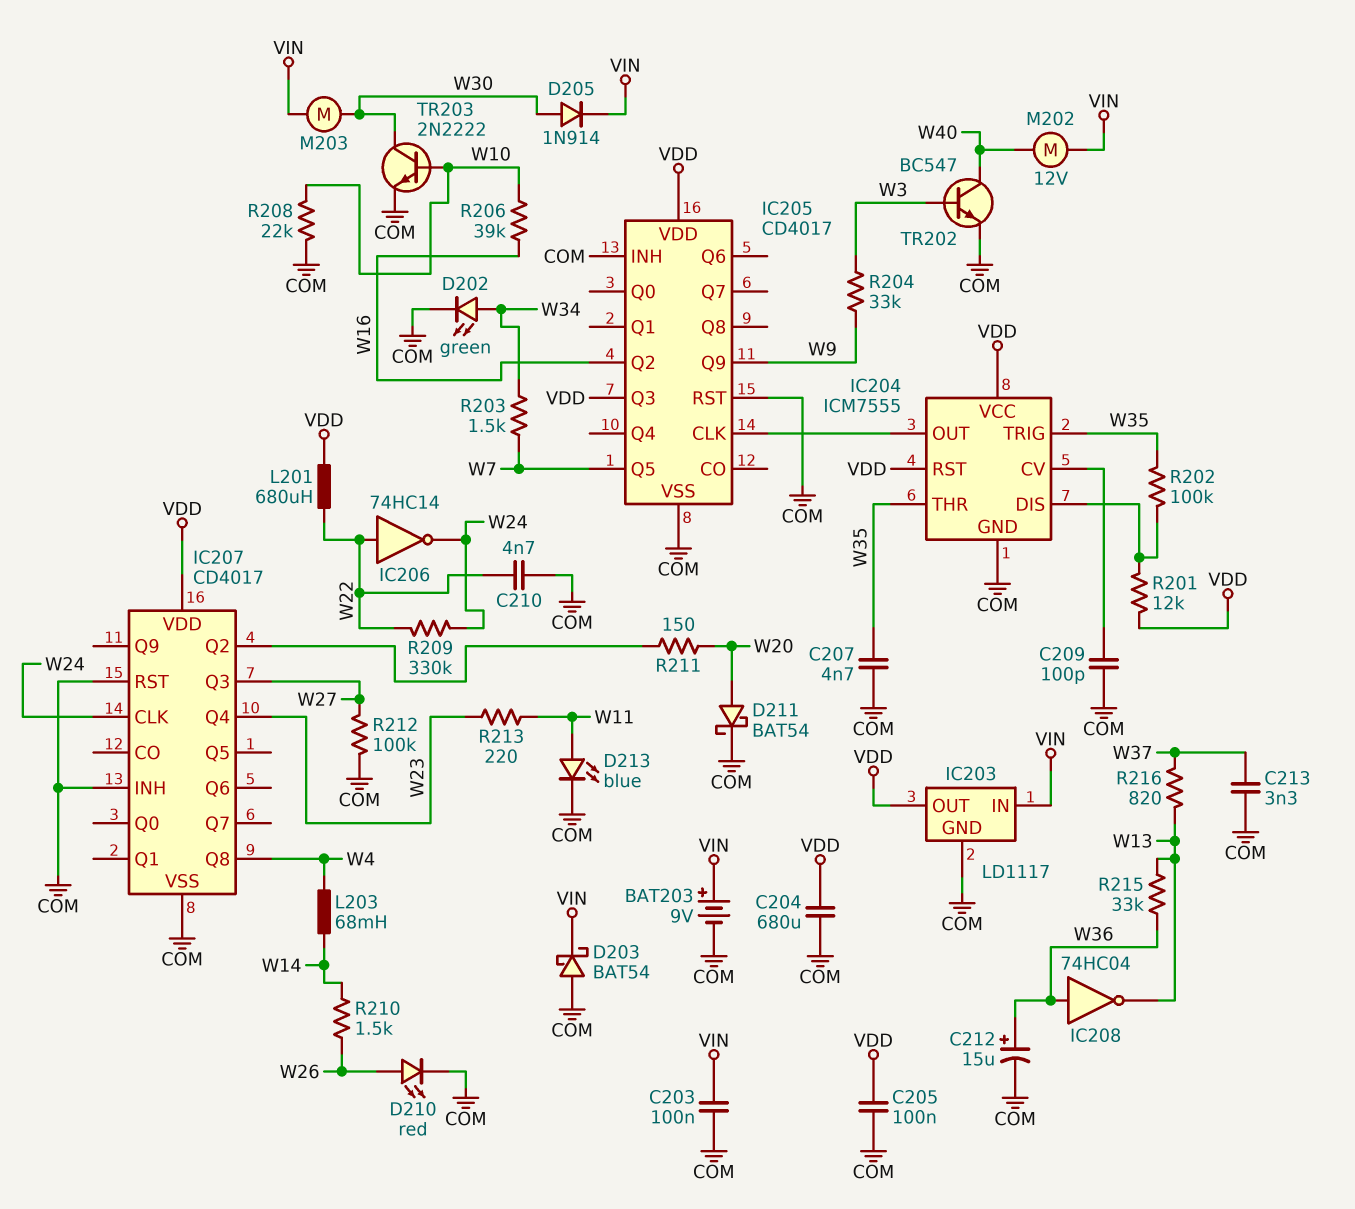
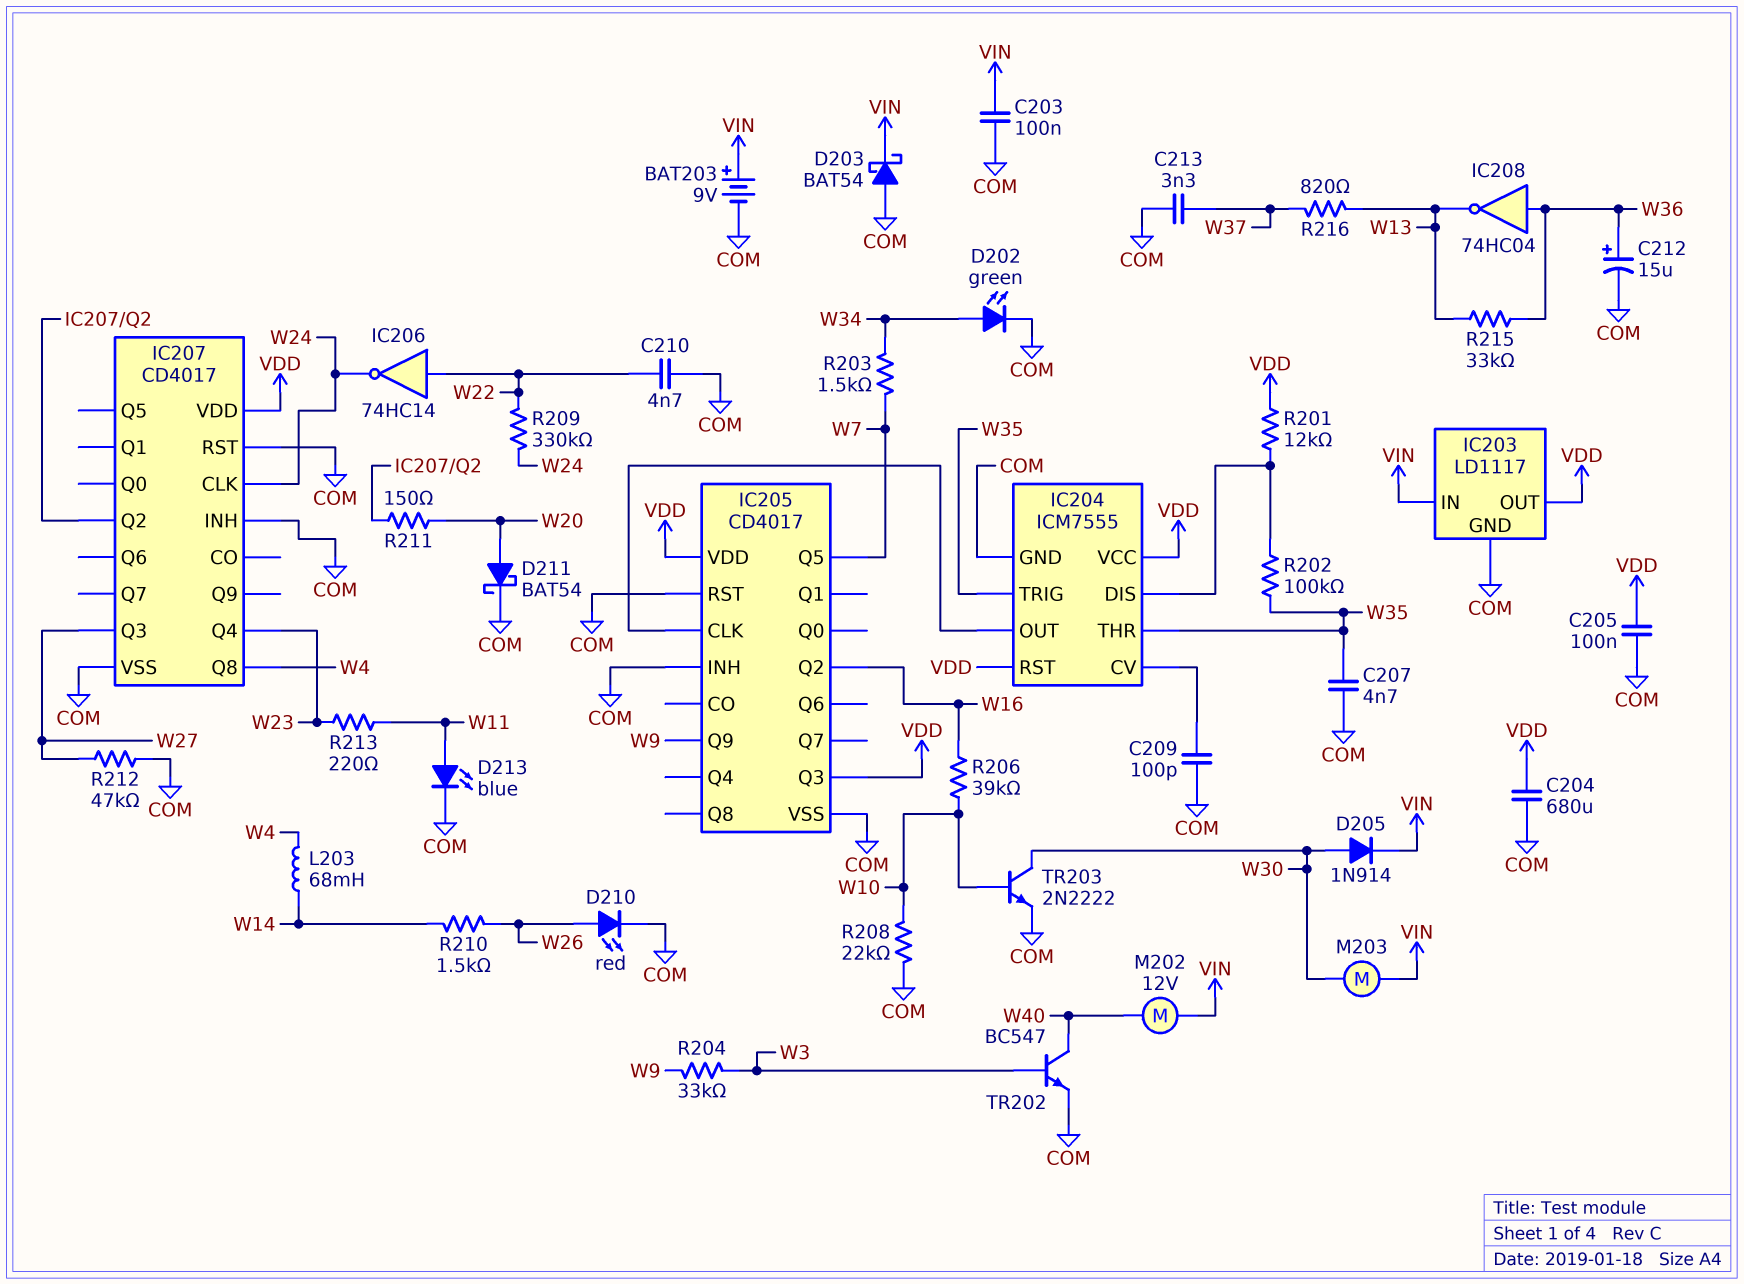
L201: 680uH (VDD, W22) -> none
R212: 100k (COM, W27) -> 47k (COM, W27)

